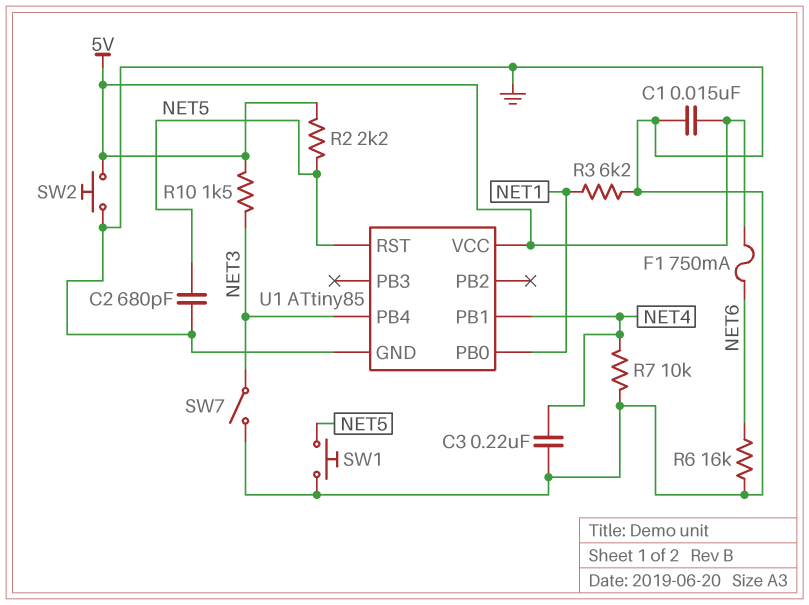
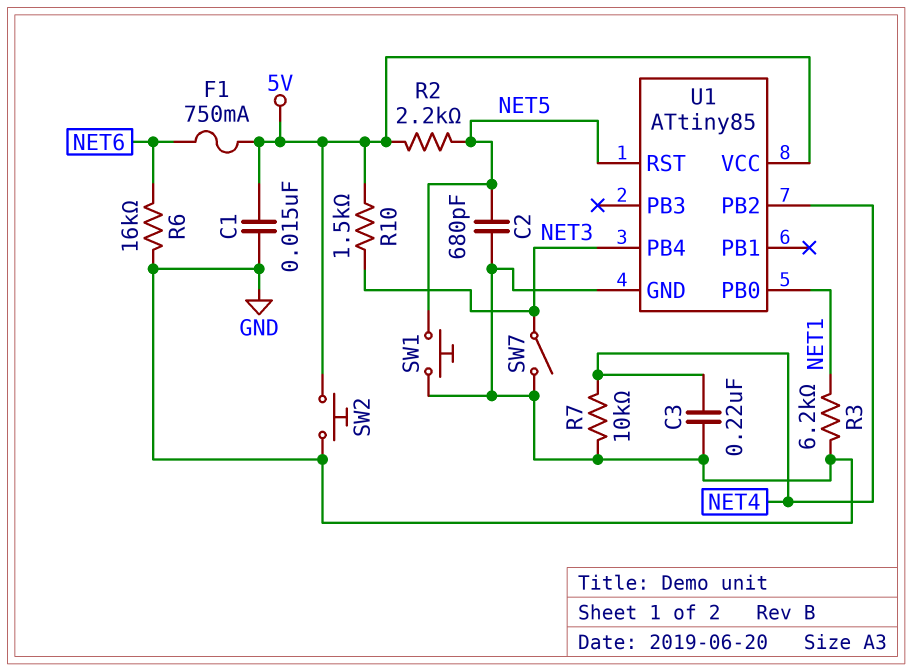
U1 pin PB1: NET4 -> none
U1 pin PB2: none -> NET4

